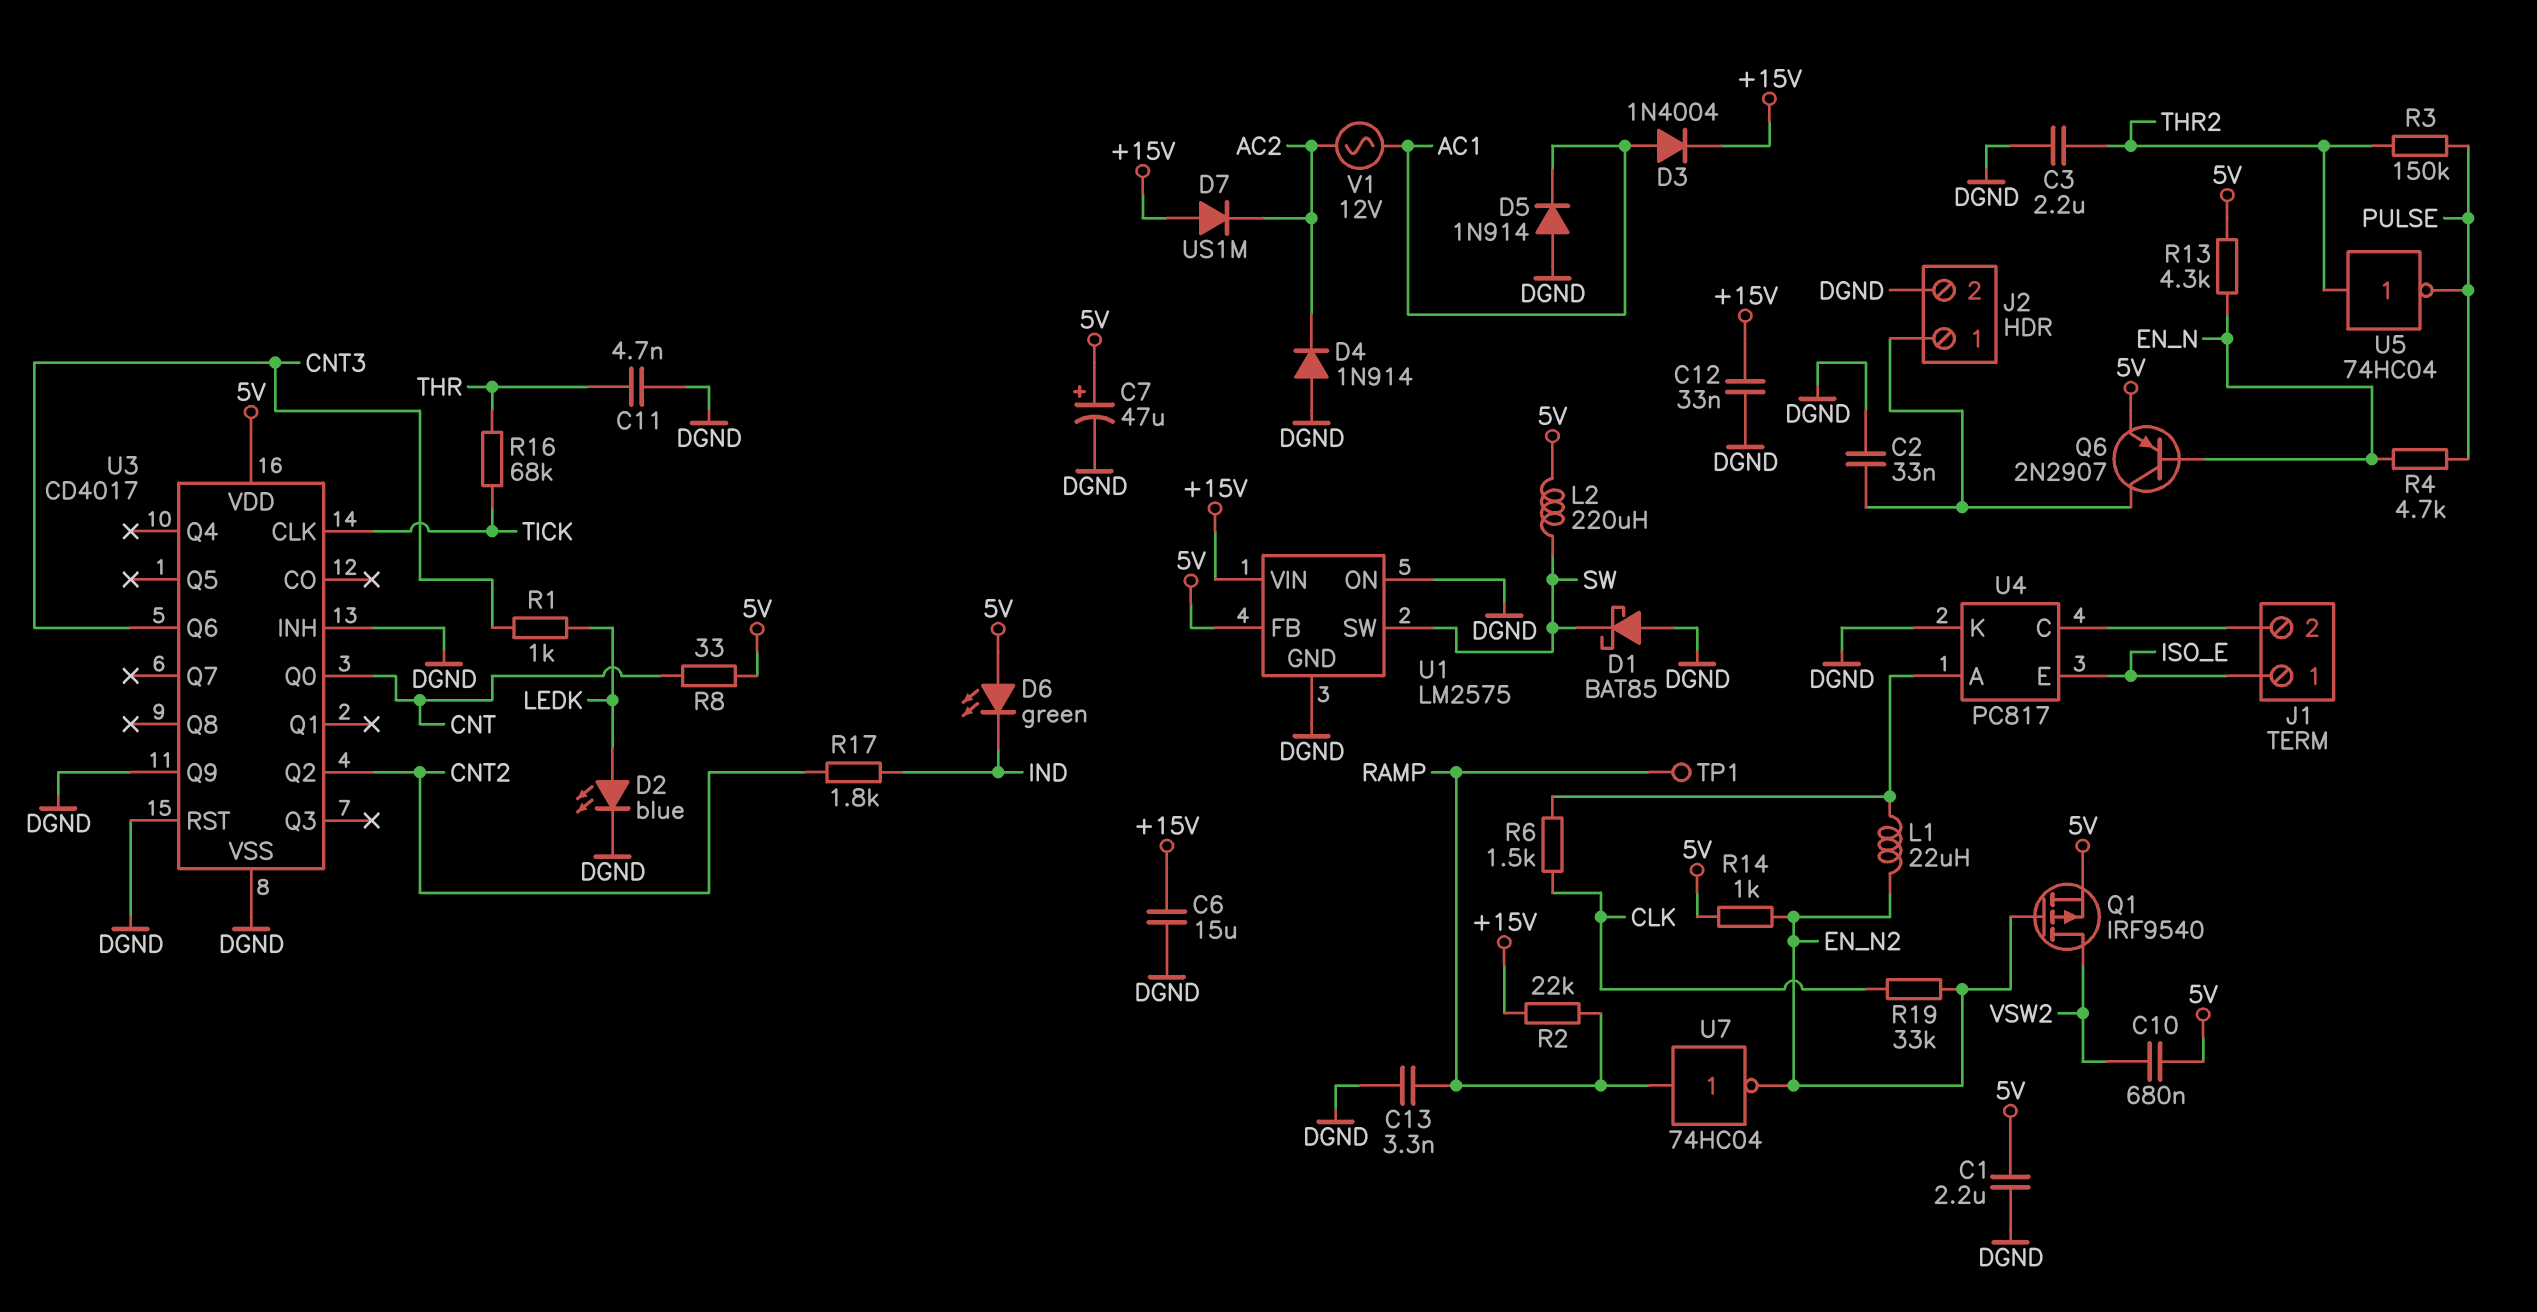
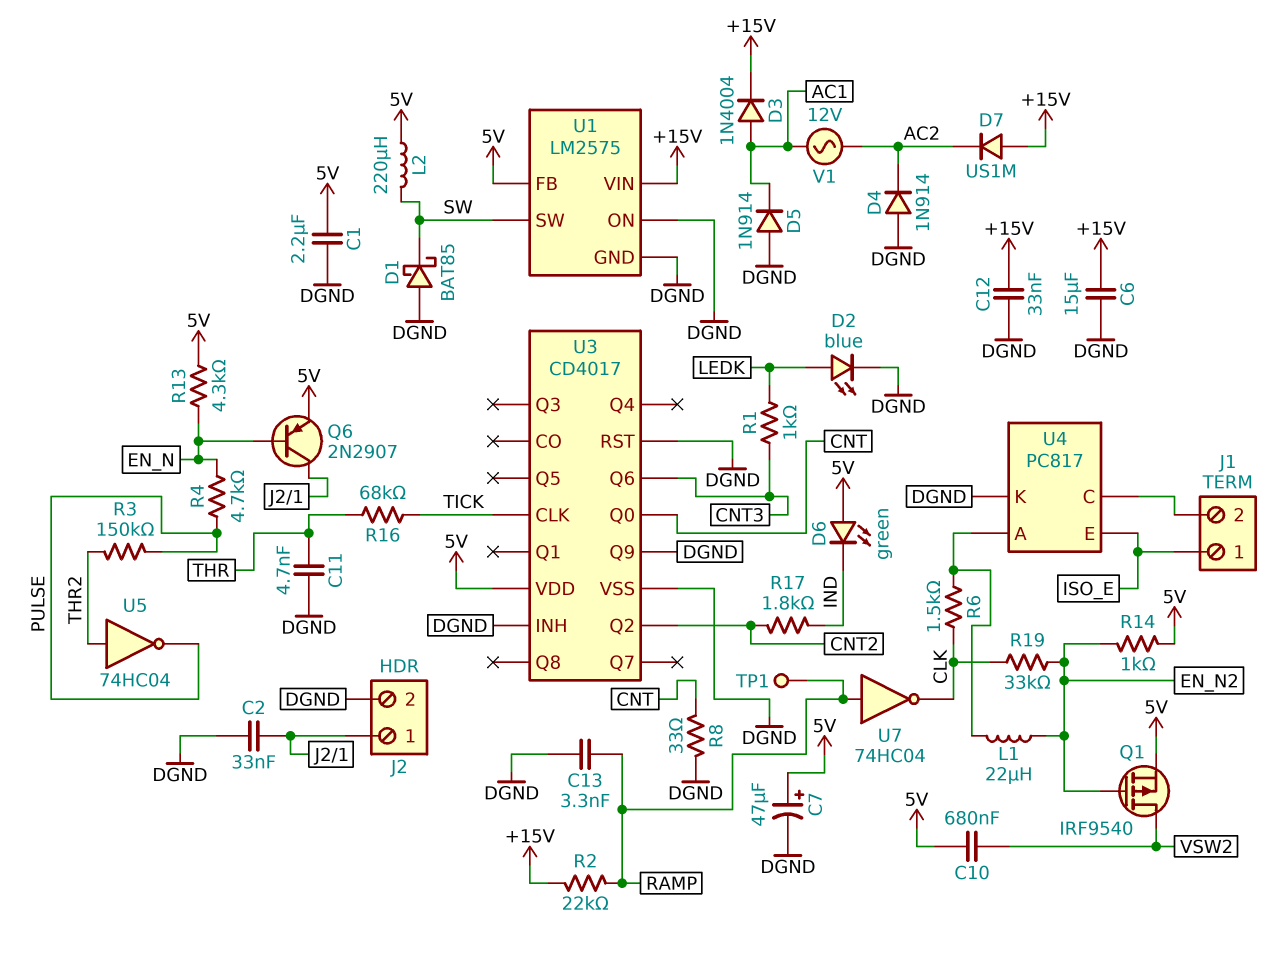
C3: 2.2uF (DGND, THR2) -> none
R8: 33 (5V, CNT) -> 33 (CNT, DGND)
U7: NOT 74HC04 (in RAMP, out EN_N2) -> NOT 74HC04 (in RAMP, out CLK)

